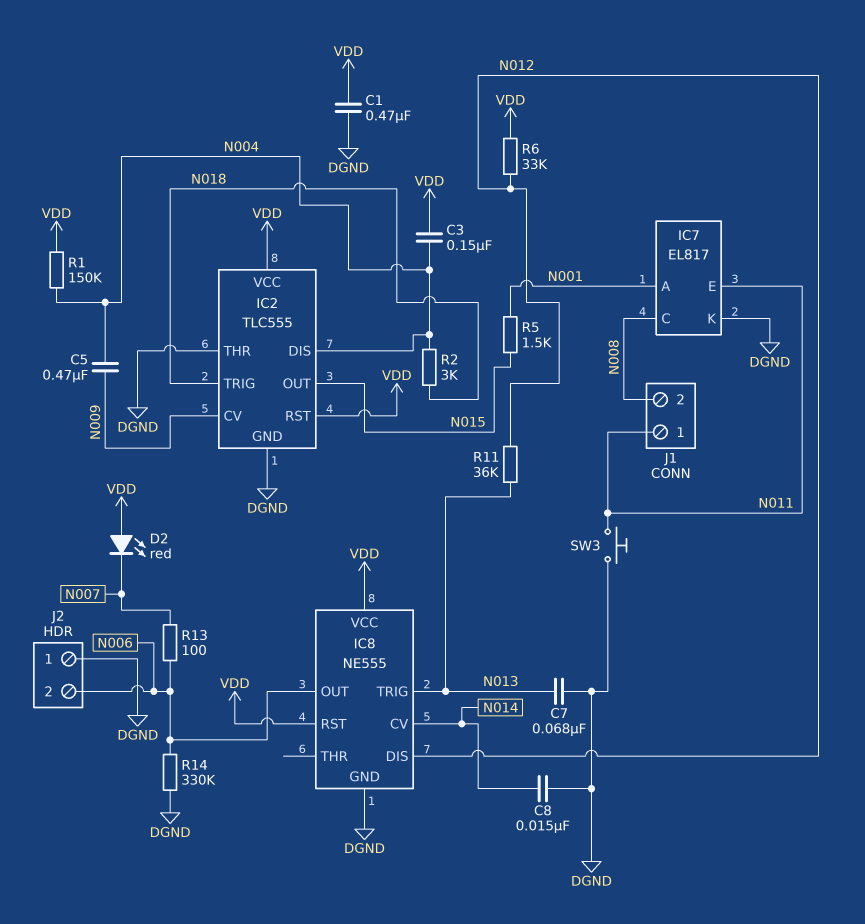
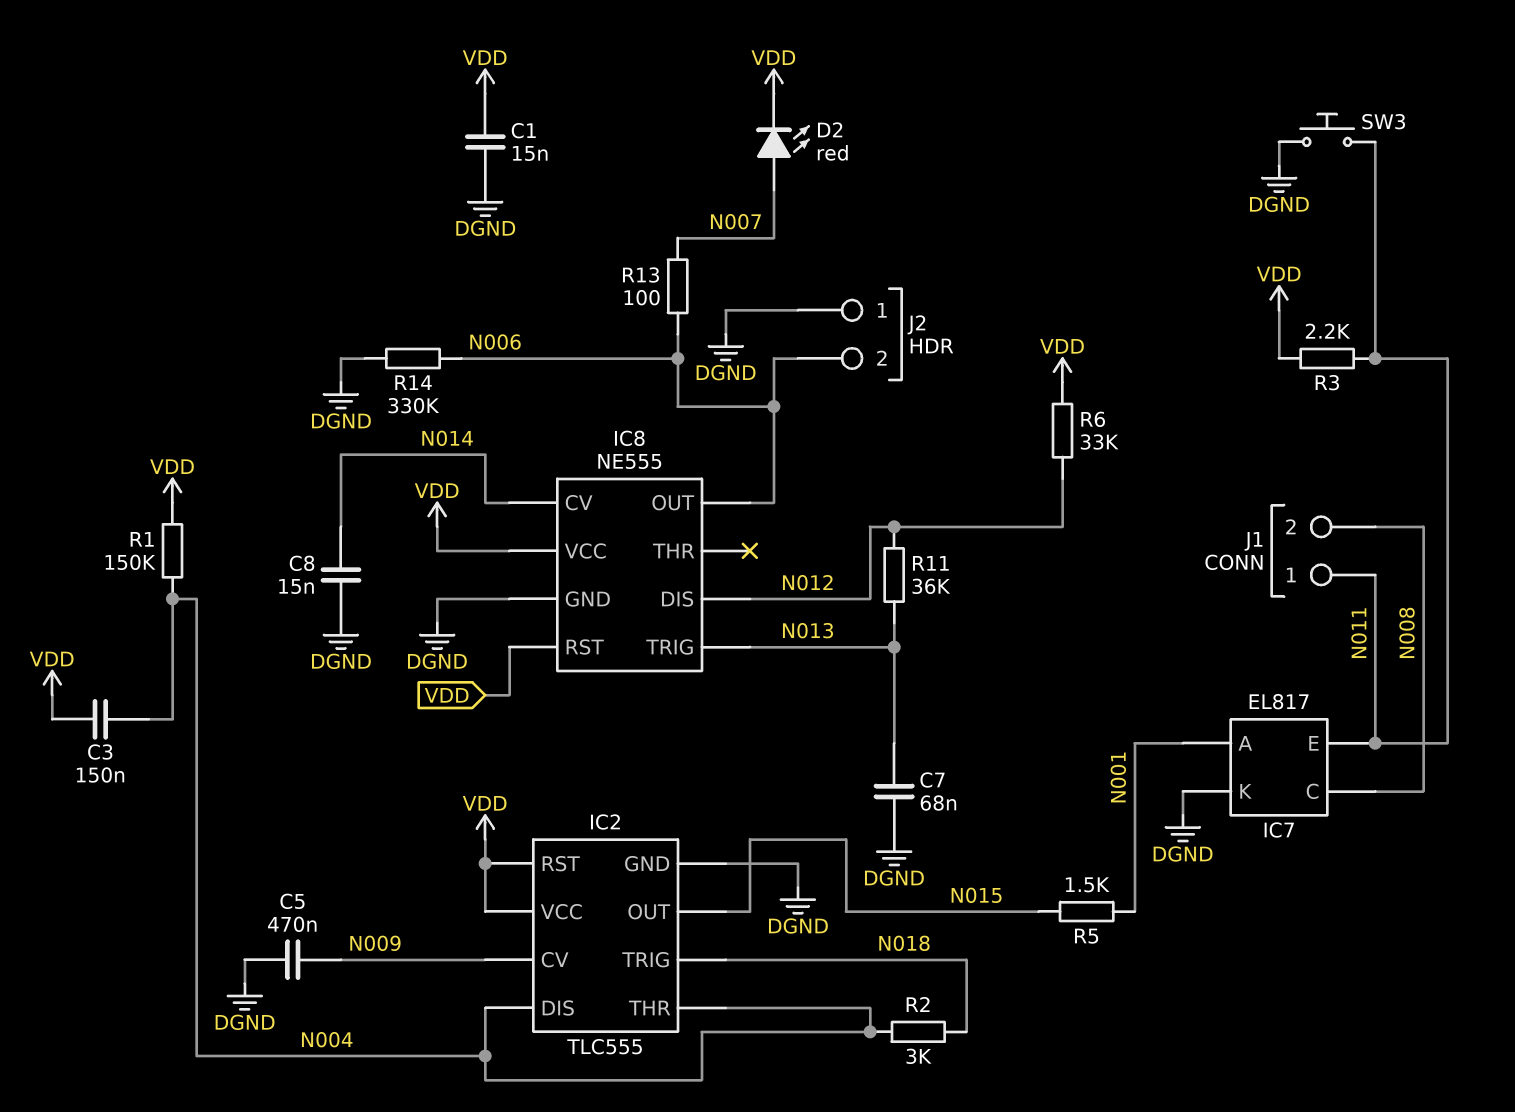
C1: 470nF (DGND, VDD) -> 15nF (DGND, VDD)
C5: 470nF (N004, N009) -> 470nF (DGND, N009)
D2: LED red (A VDD, K N007) -> LED red (A N007, K VDD)
IC2 pin THR: DGND -> N004
R3: none -> 2.2k (N011, VDD)

